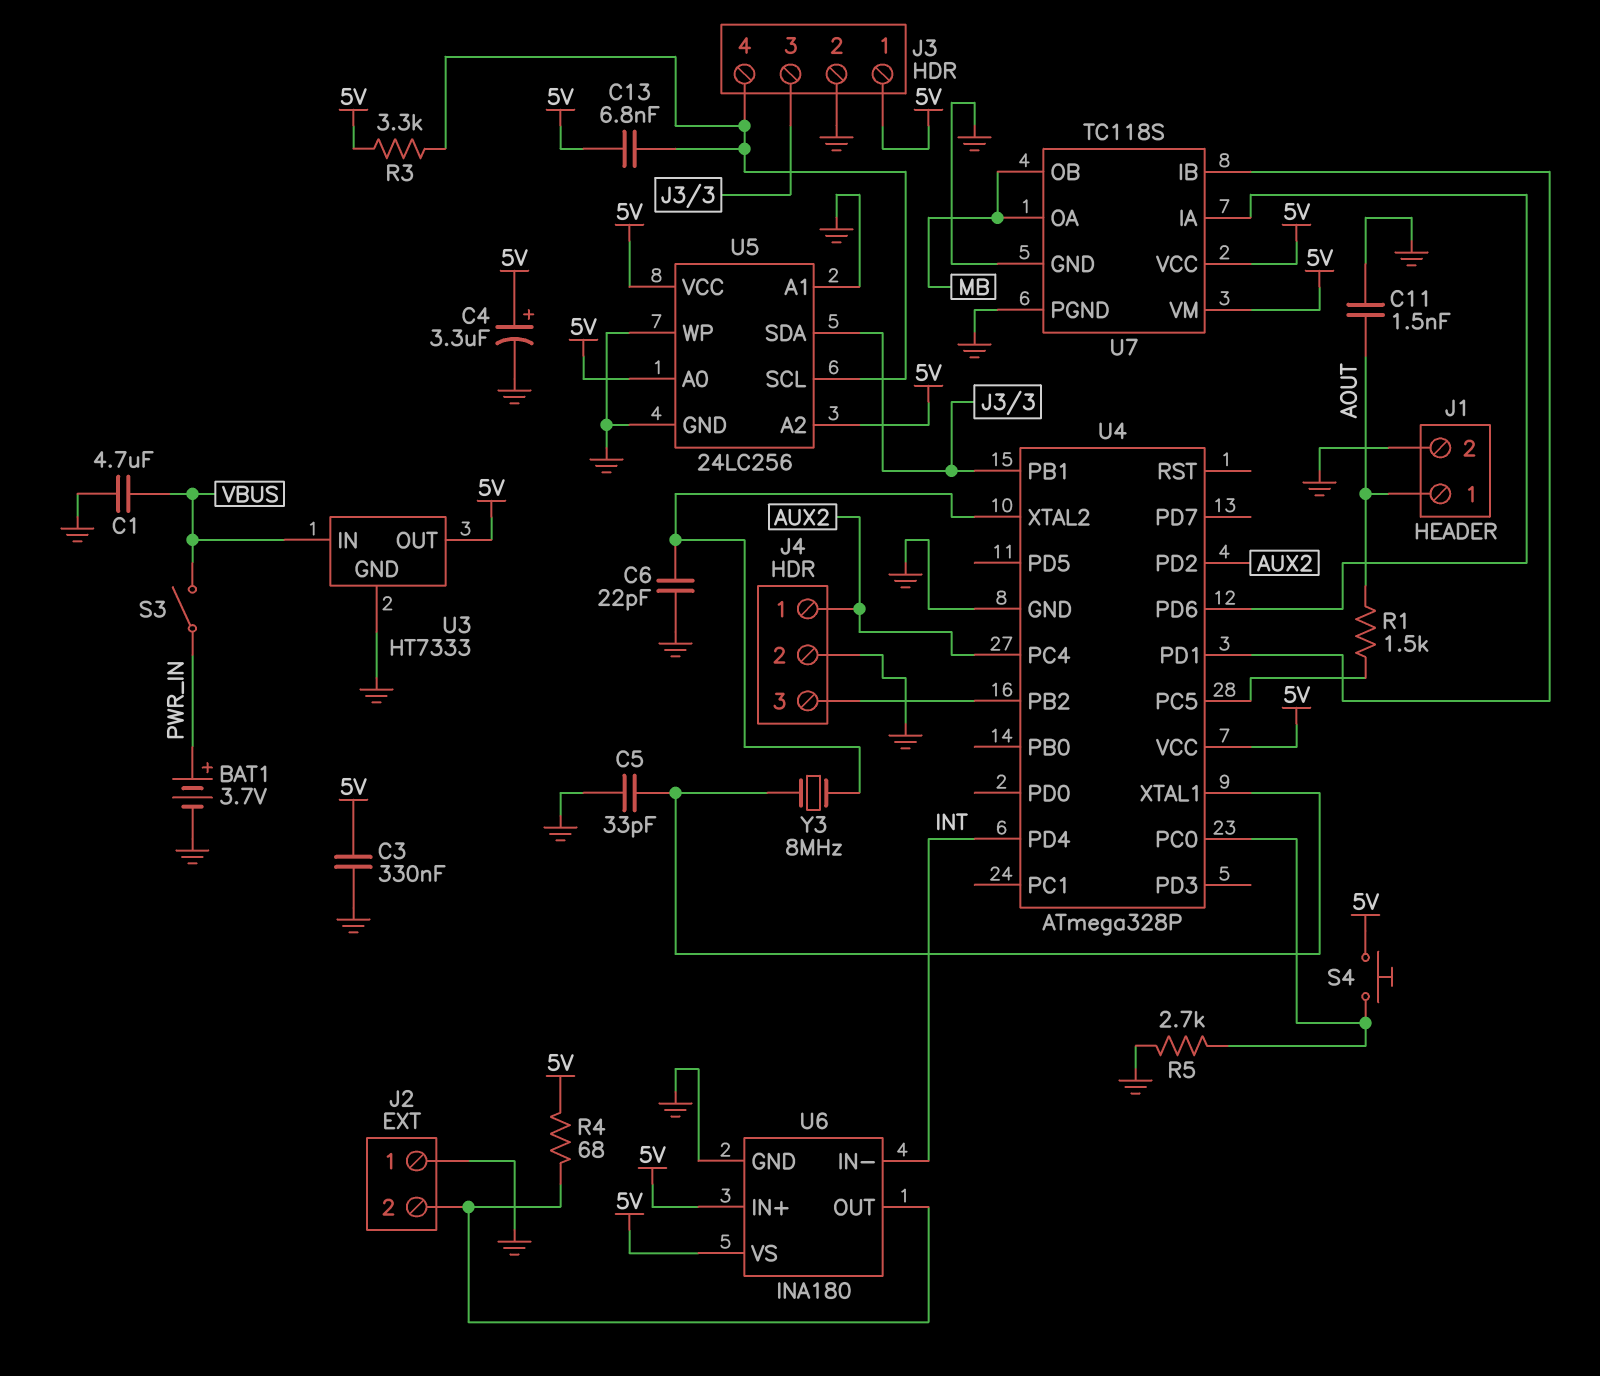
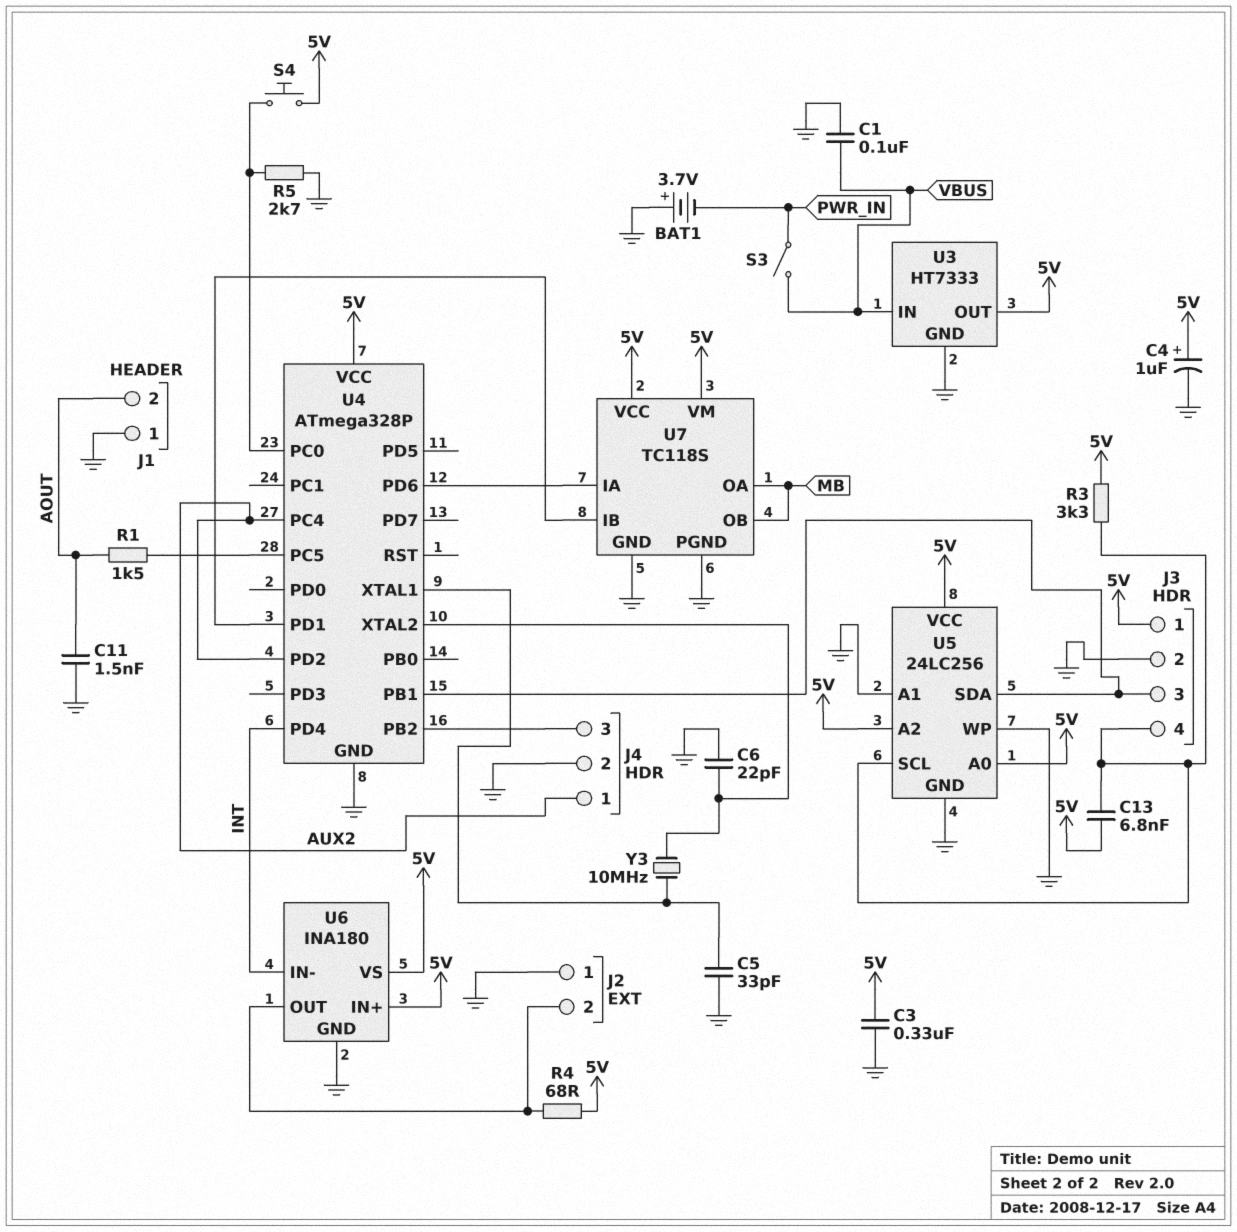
BAT1: 3.7V (plus PWR_IN, minus GND) -> 3.7V (plus GND, minus PWR_IN)
C1: 4.7uF (GND, VBUS) -> 100nF (GND, VBUS)
C4: 3.3uF (plus 5V, minus GND) -> 1uF (plus 5V, minus GND)
J1 pin 1: AOUT -> GND
J1 pin 2: GND -> AOUT
Y3: 8MHz (U4/XTAL1, U4/XTAL2) -> 10MHz (U4/XTAL1, U4/XTAL2)

